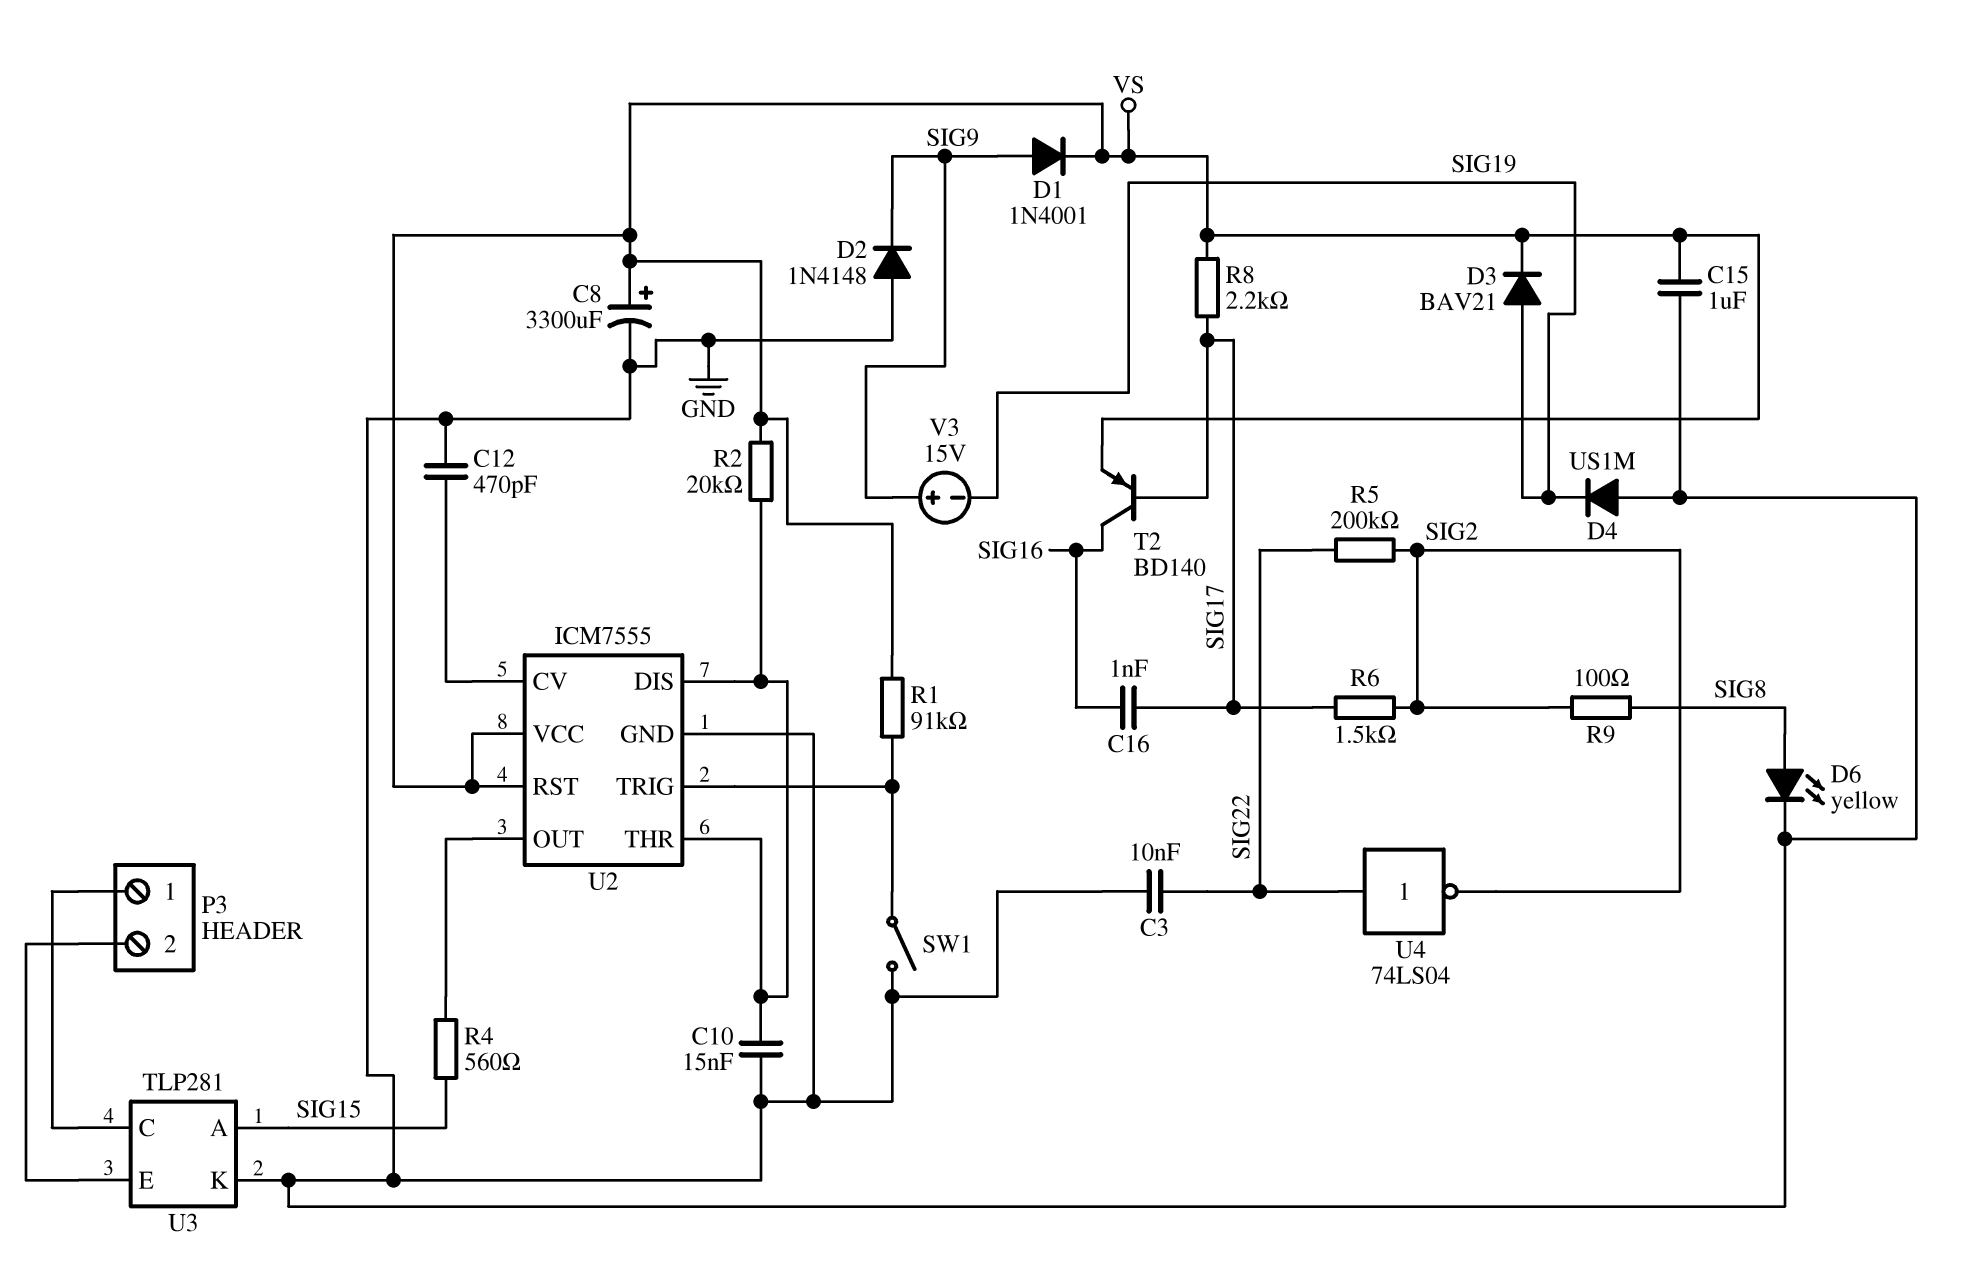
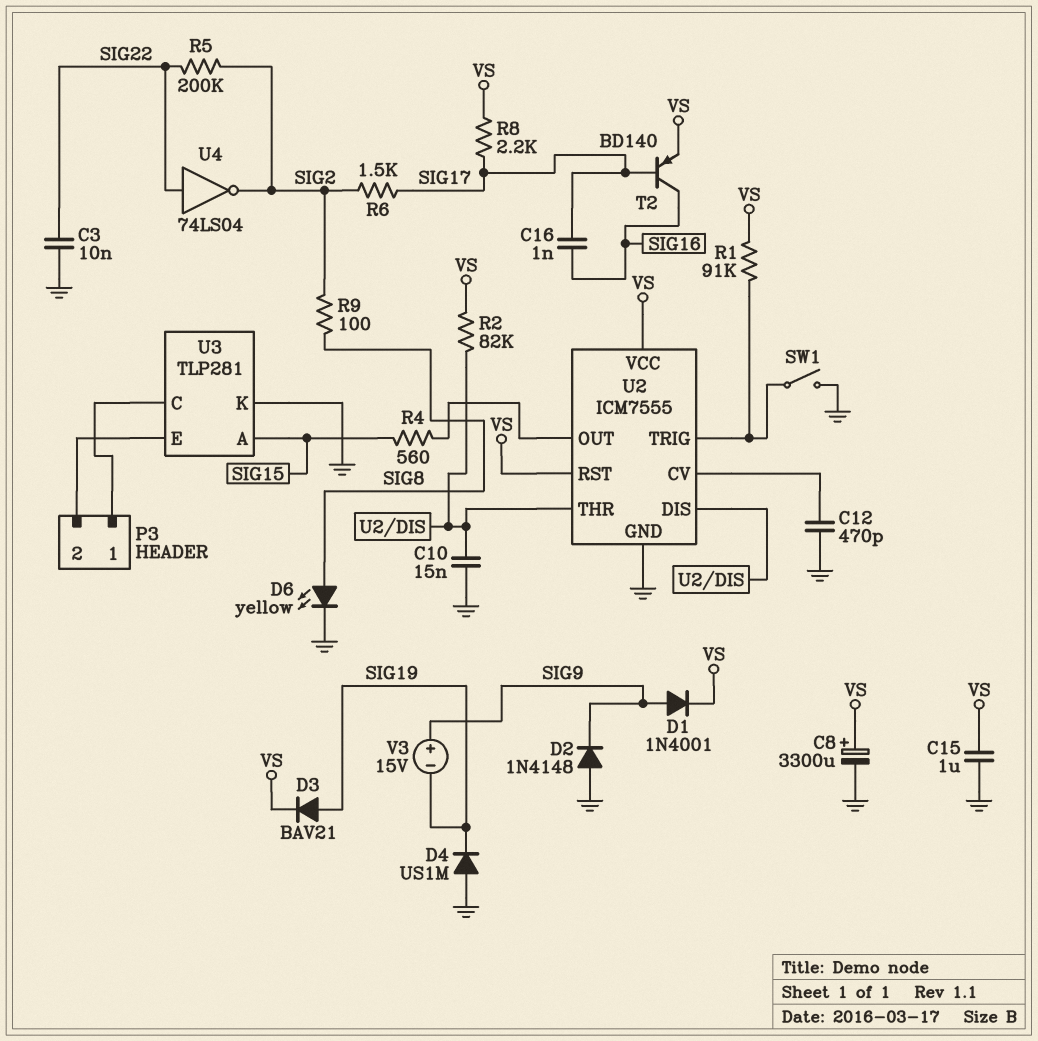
R2: 20k (U2/DIS, VS) -> 82k (U2/DIS, VS)

